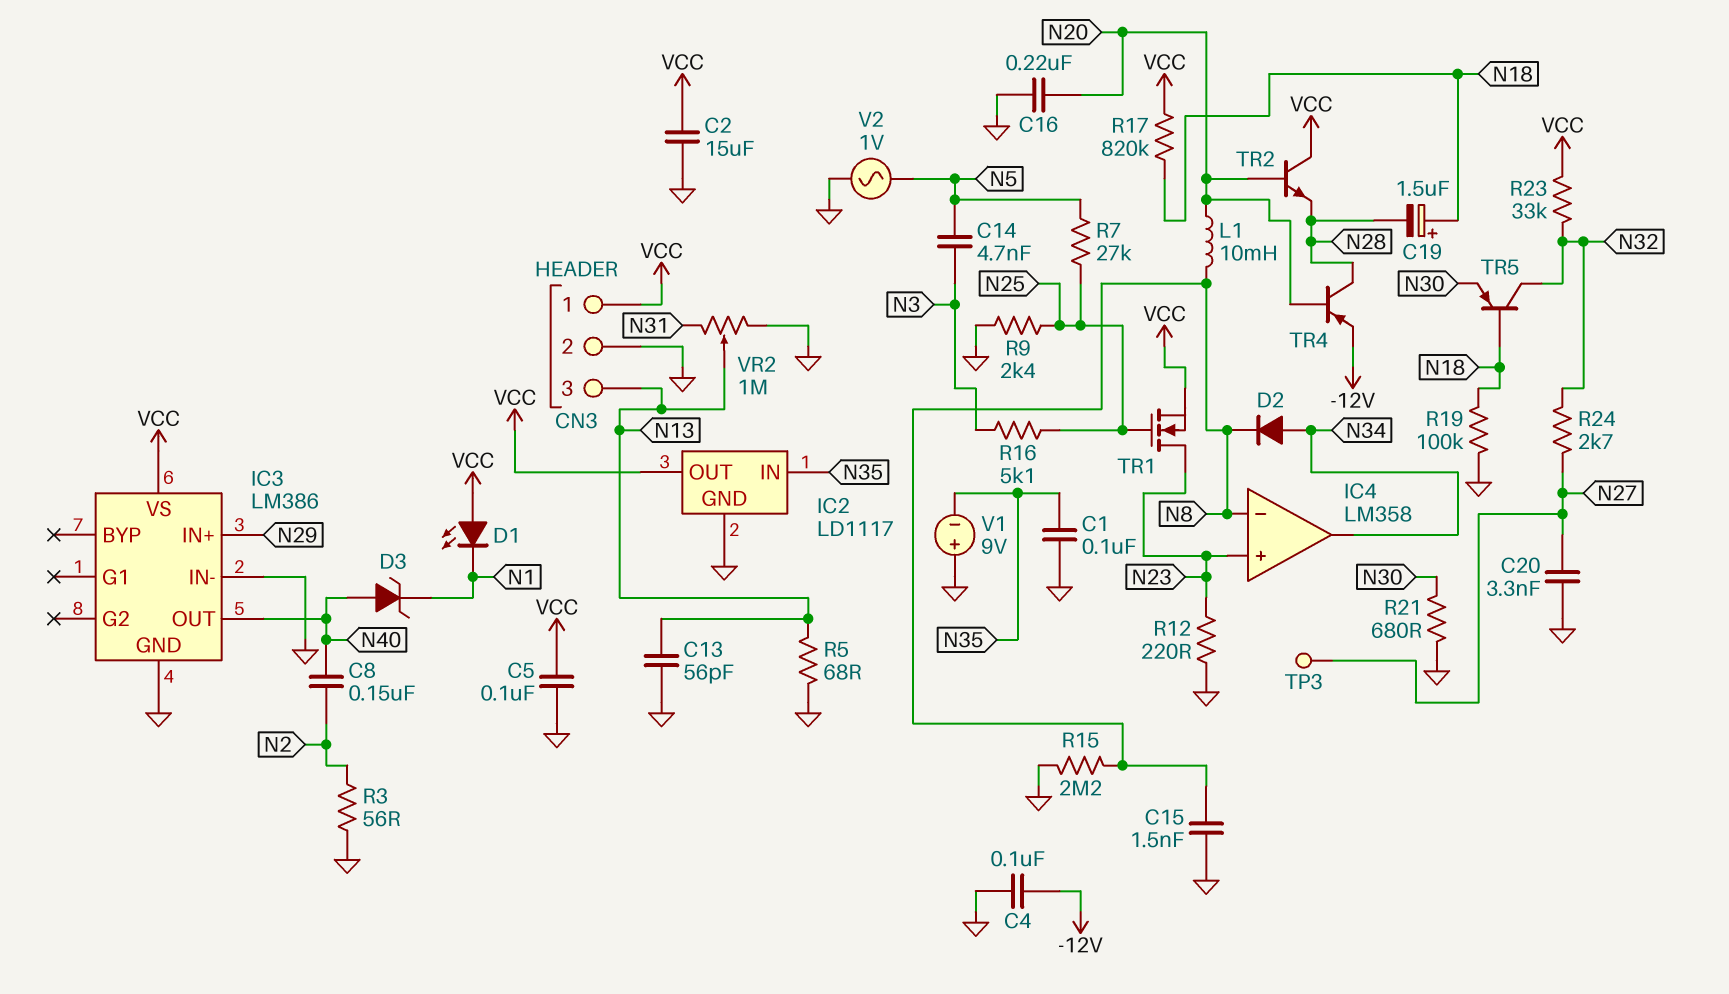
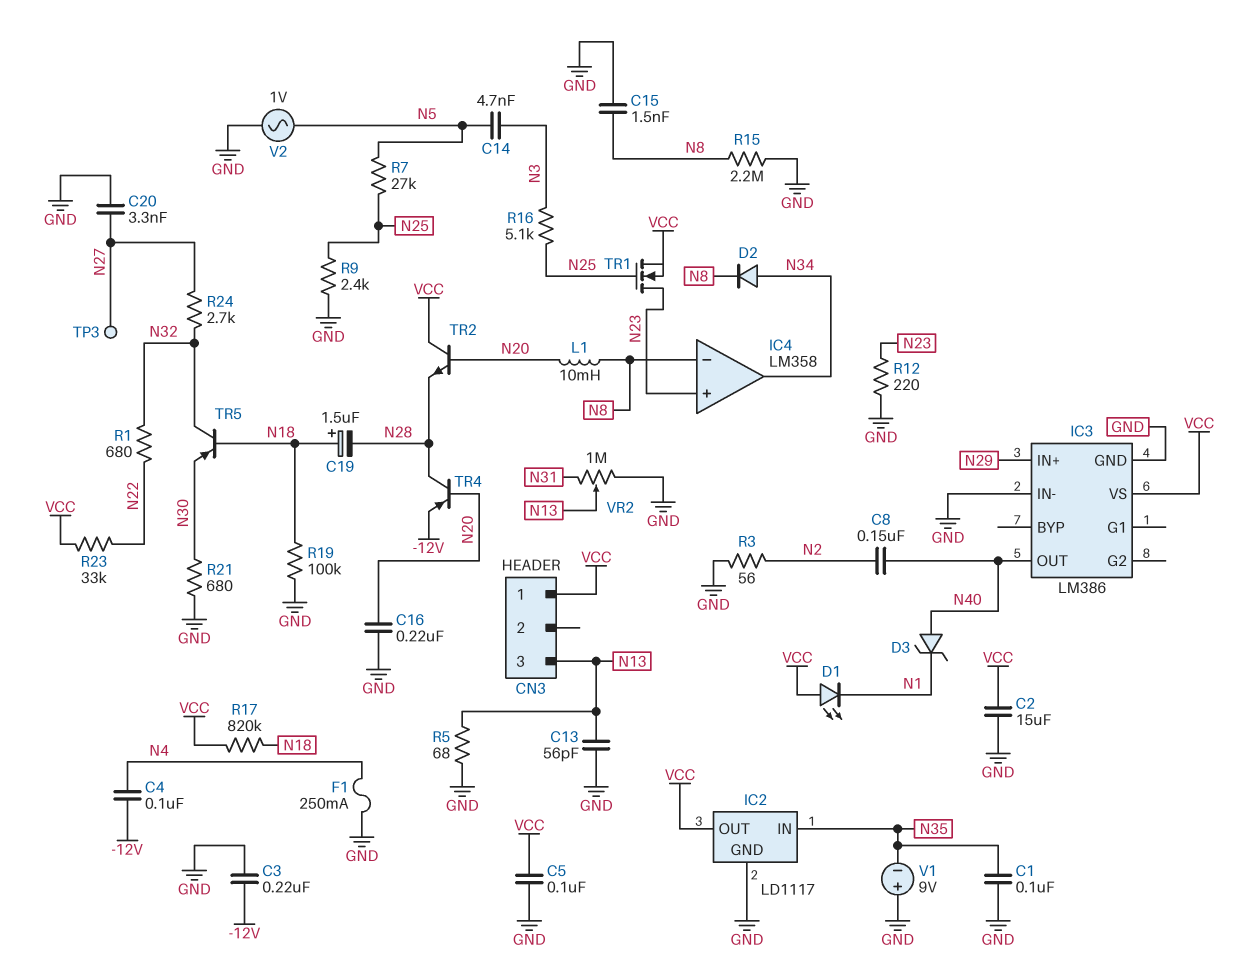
C3: none -> 220nF (-12V, GND)
C4: 100nF (-12V, GND) -> 100nF (-12V, N4)
CN3 pin 2: GND -> none
F1: none -> 250mA (GND, N4)
R1: none -> 680 (N22, N32)
R23: 33k (N32, VCC) -> 33k (N22, VCC)

